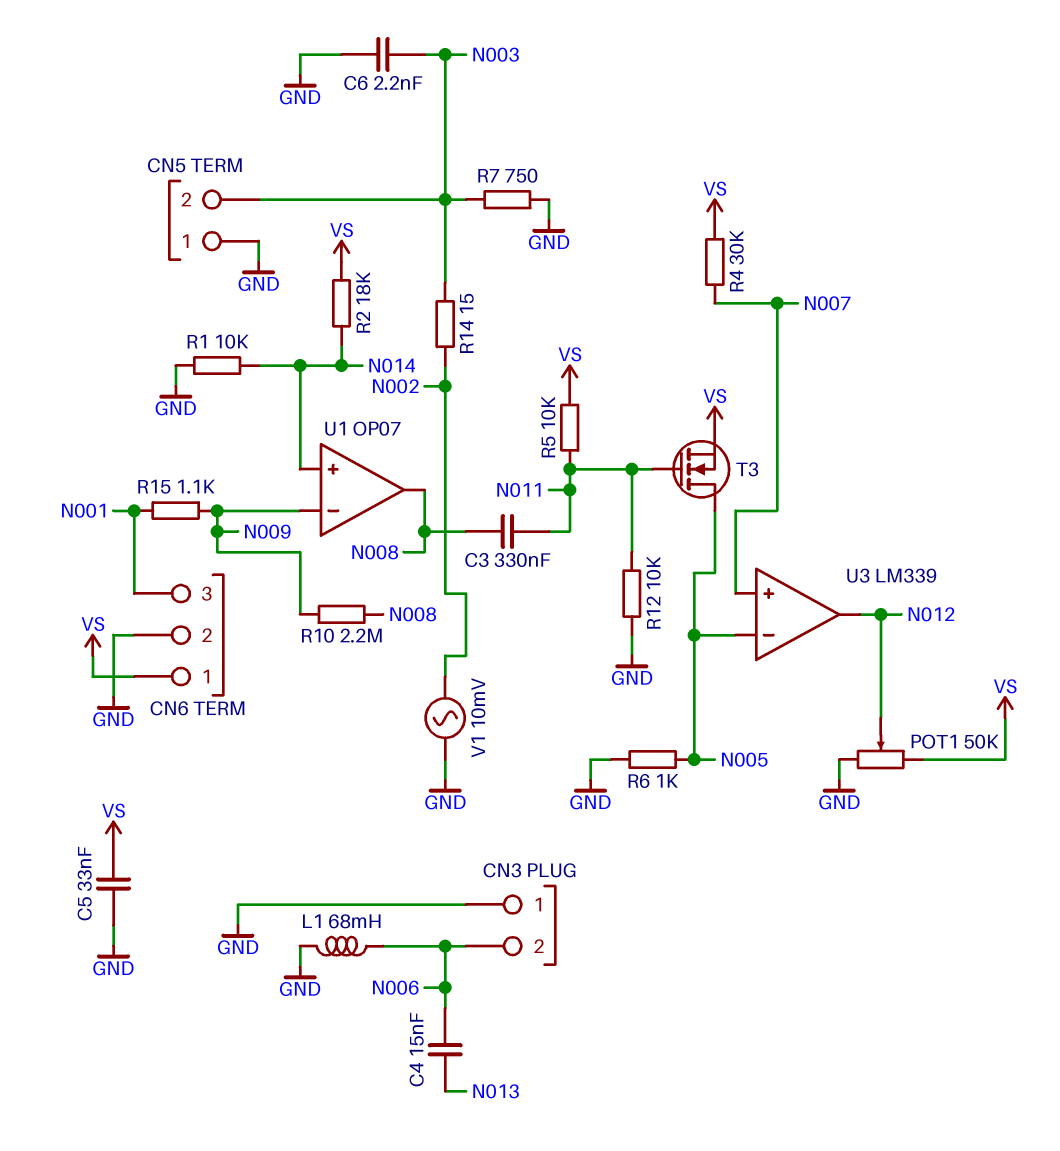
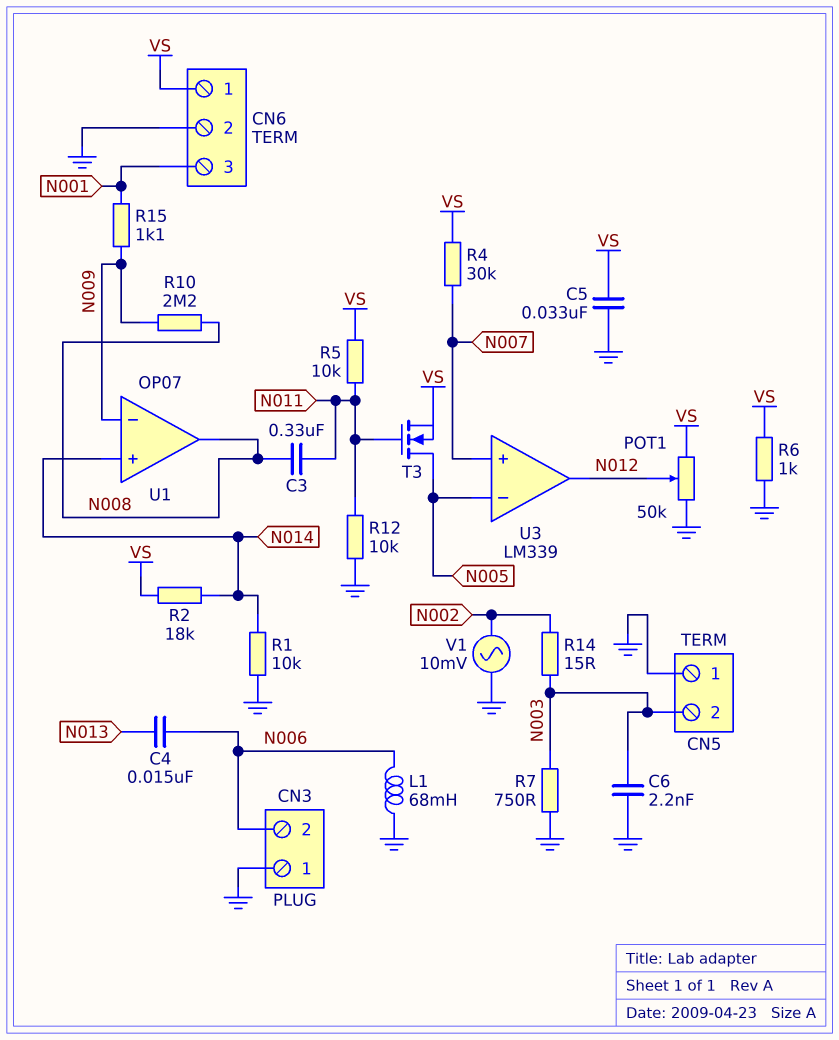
R6: 1k (GND, N005) -> 1k (GND, VS)

